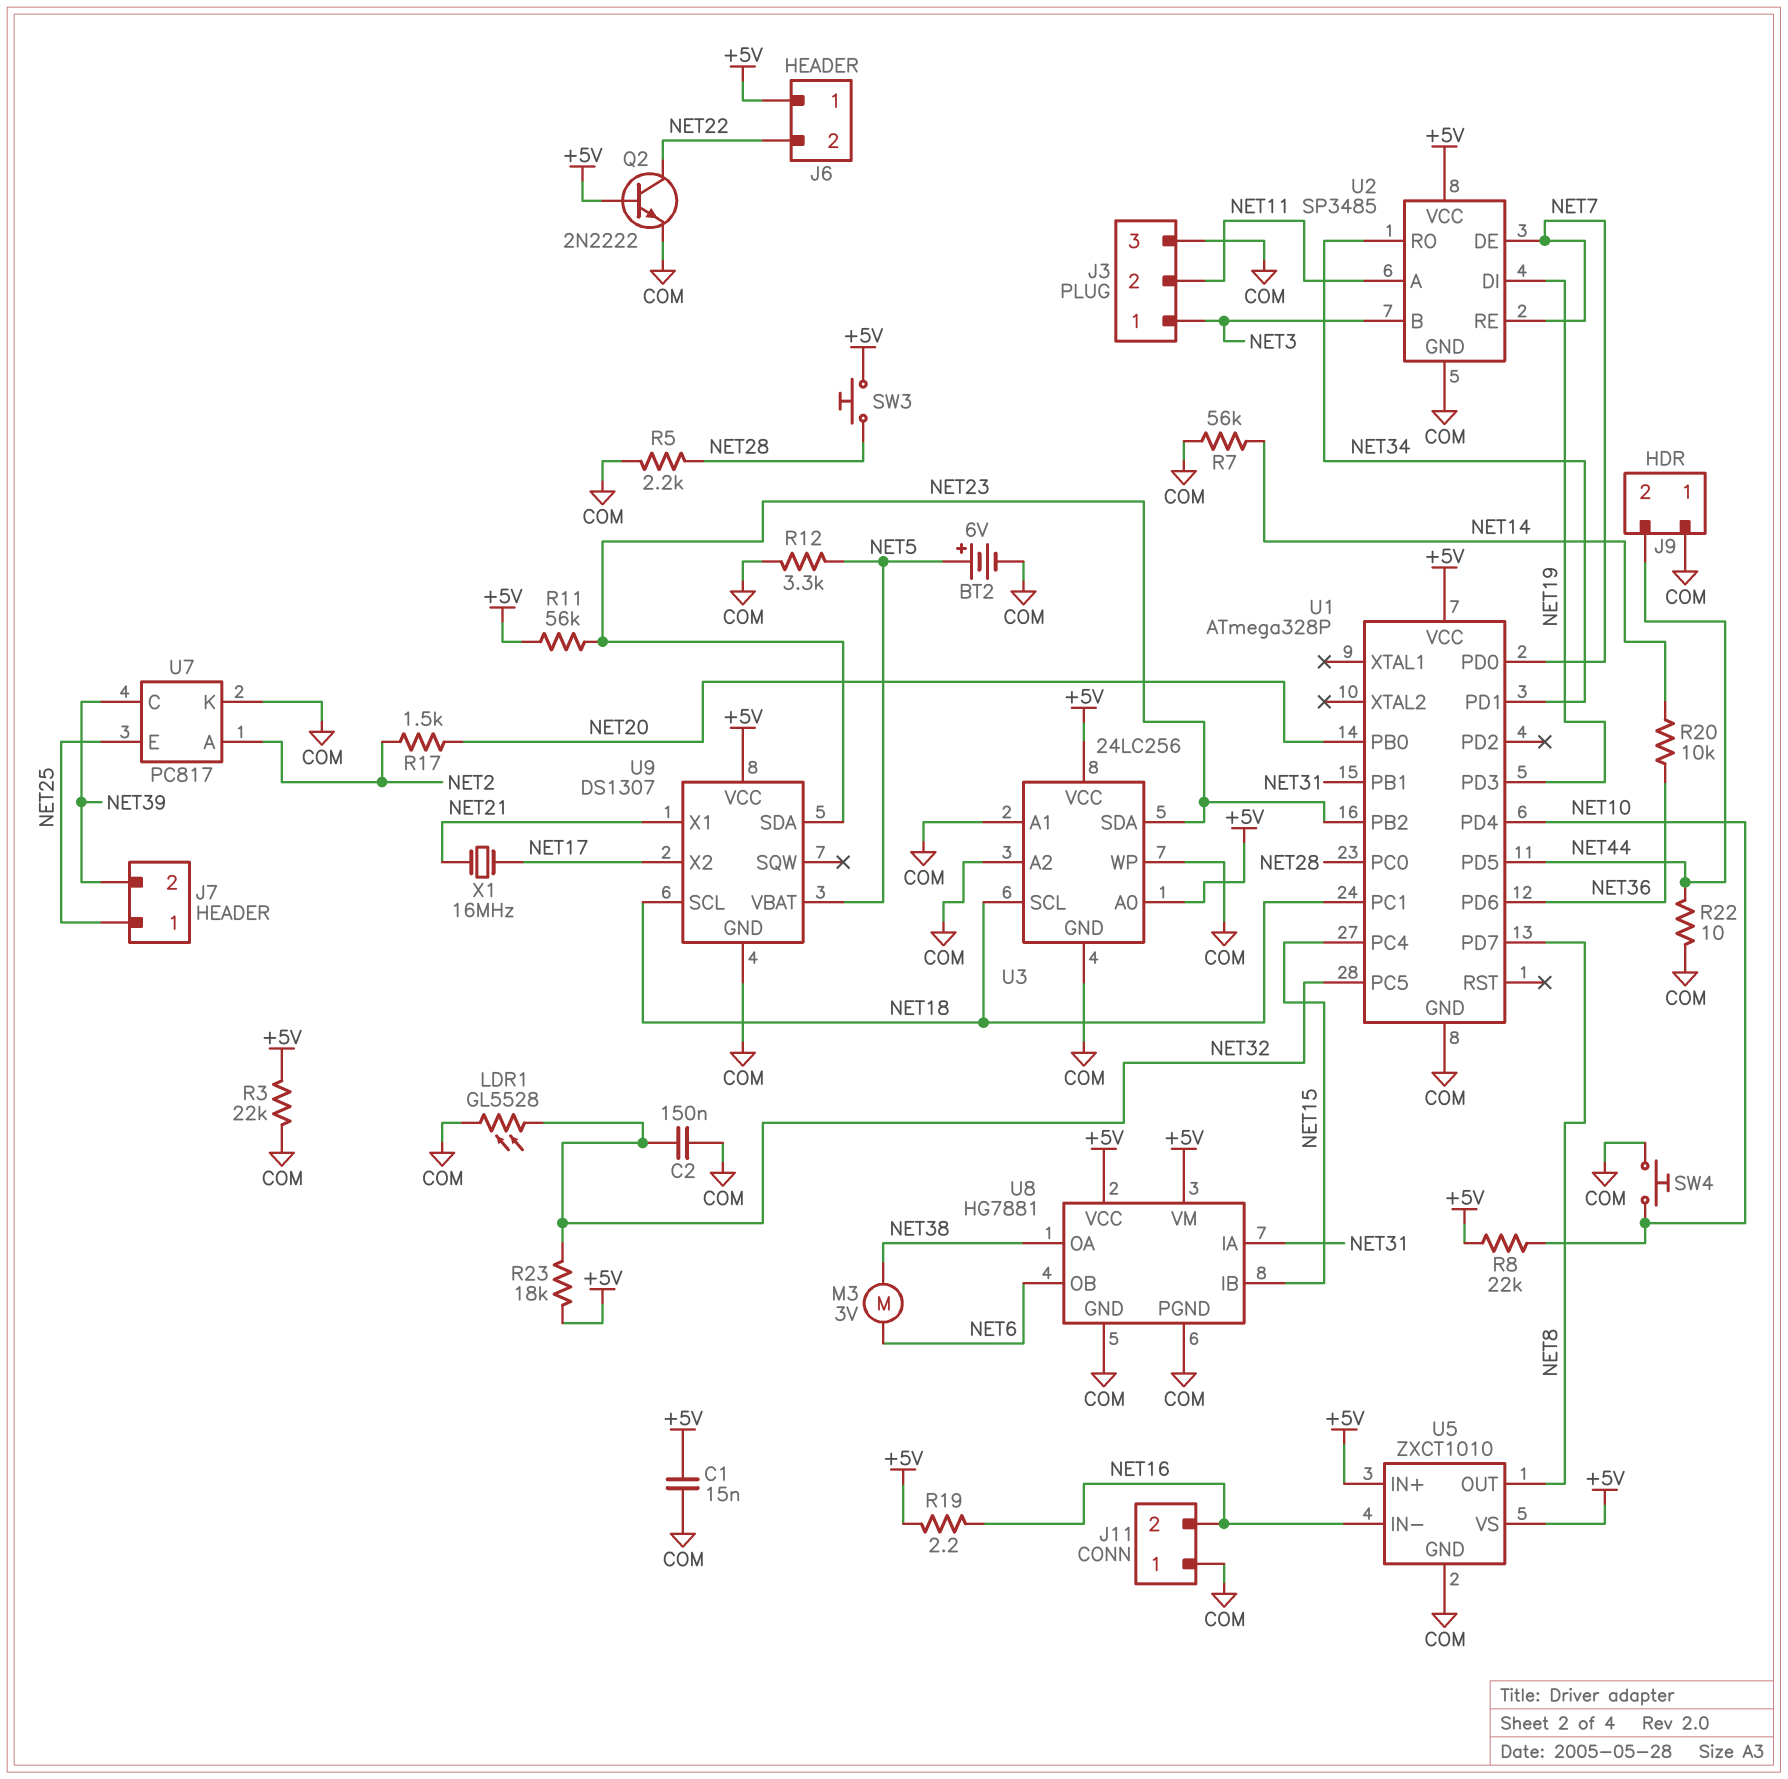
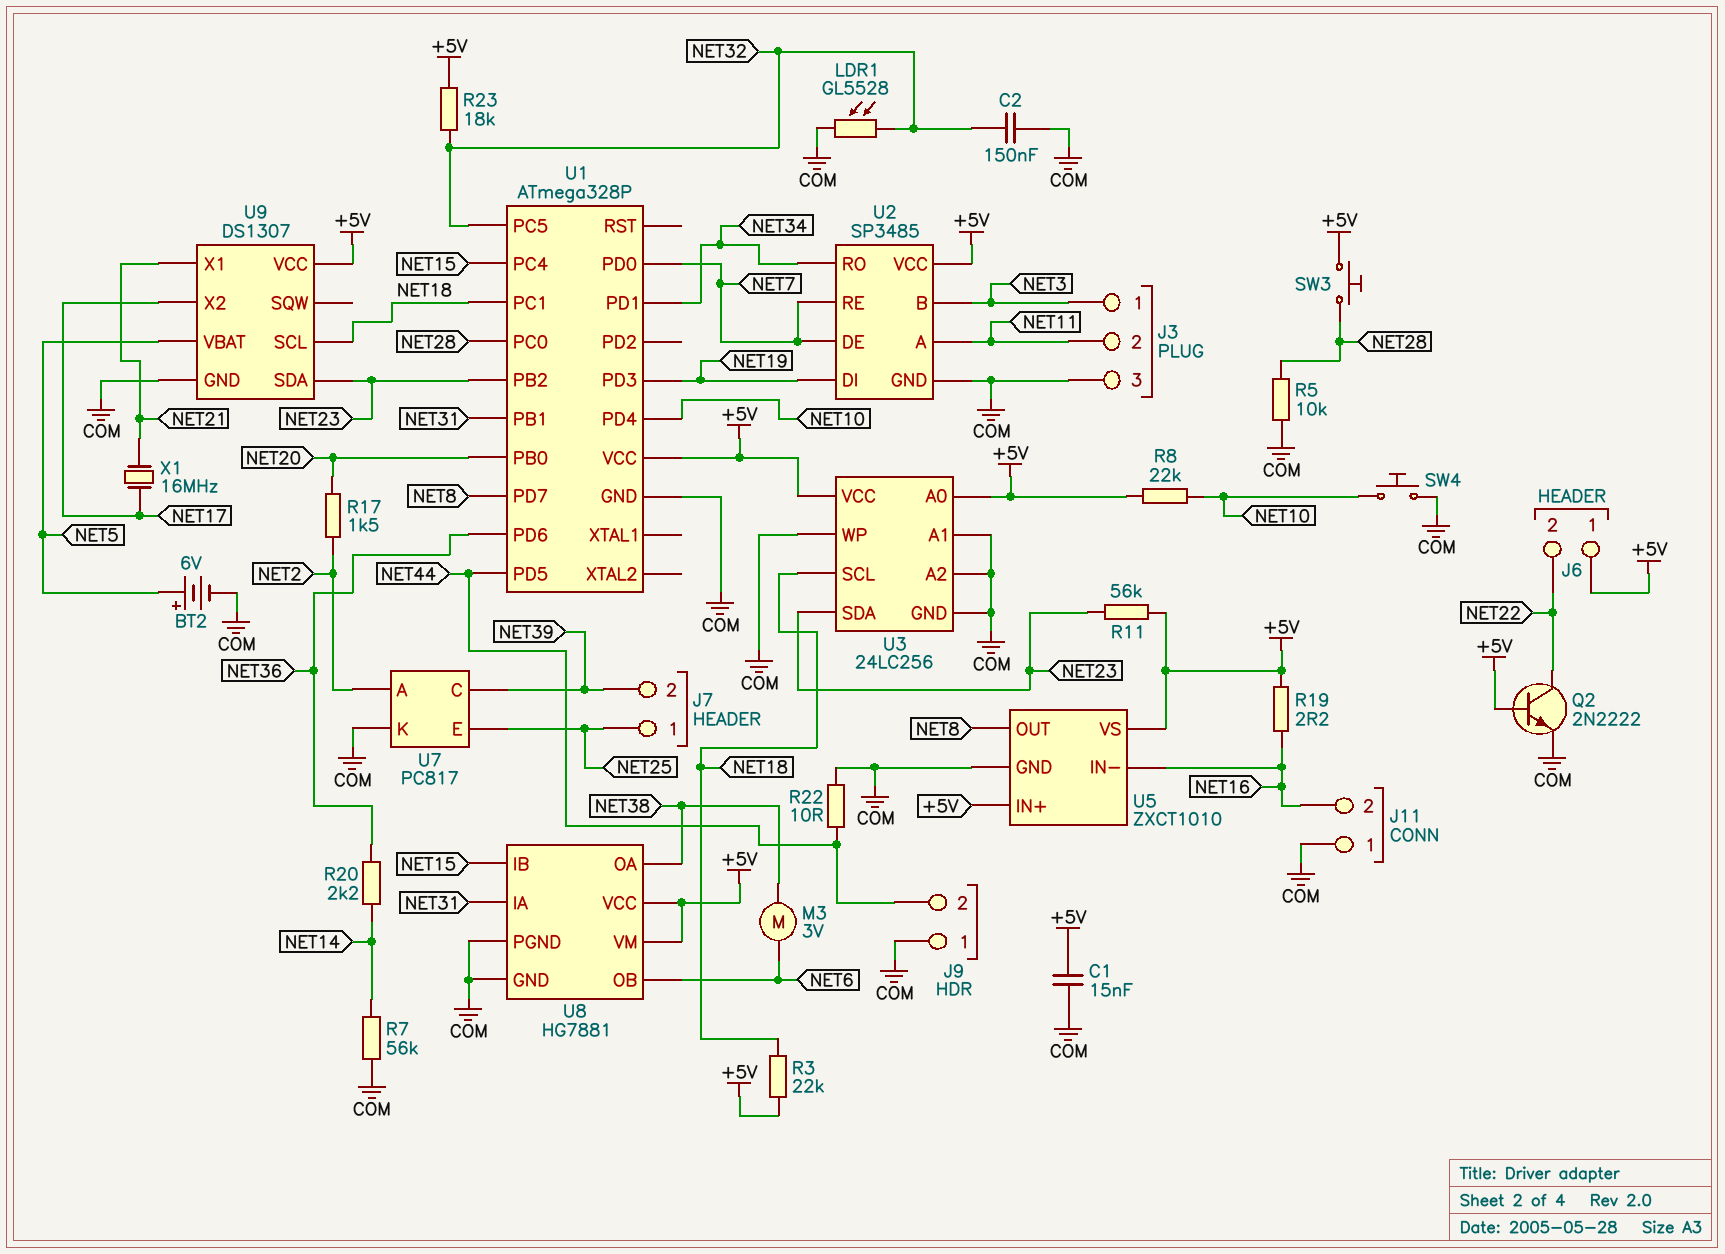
R3: 22k (+5V, COM) -> 22k (+5V, NET18)
R5: 2.2k (COM, NET28) -> 10k (COM, NET28)
R12: 3.3k (COM, NET5) -> none
R20: 10k (NET14, NET36) -> 2.2k (NET14, NET36)

